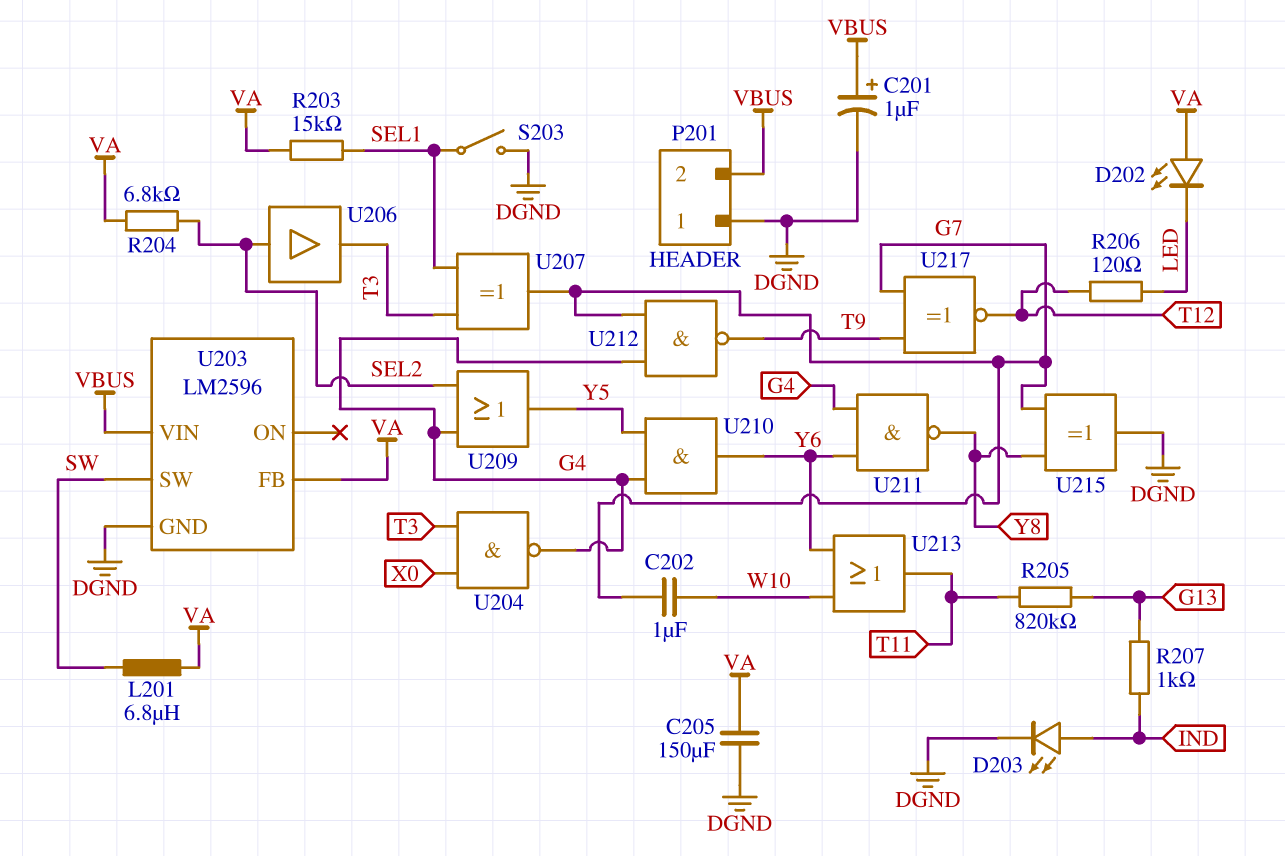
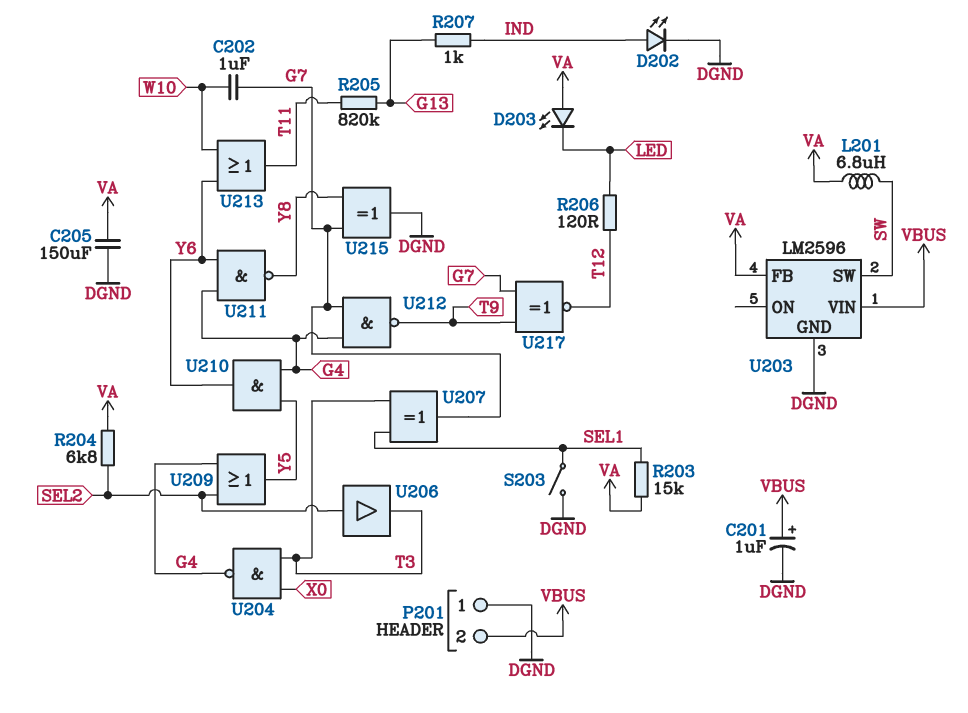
D202: LED (A VA, K LED) -> LED (A IND, K DGND)
D203: LED (A IND, K DGND) -> LED (A VA, K LED)

